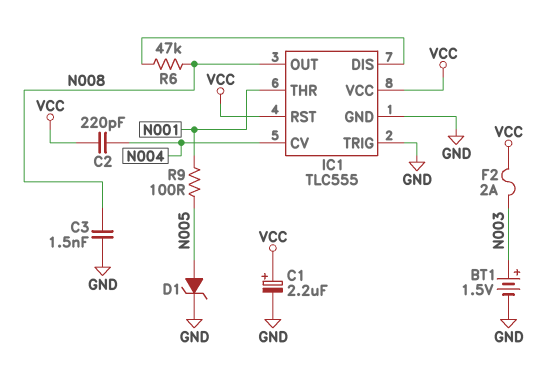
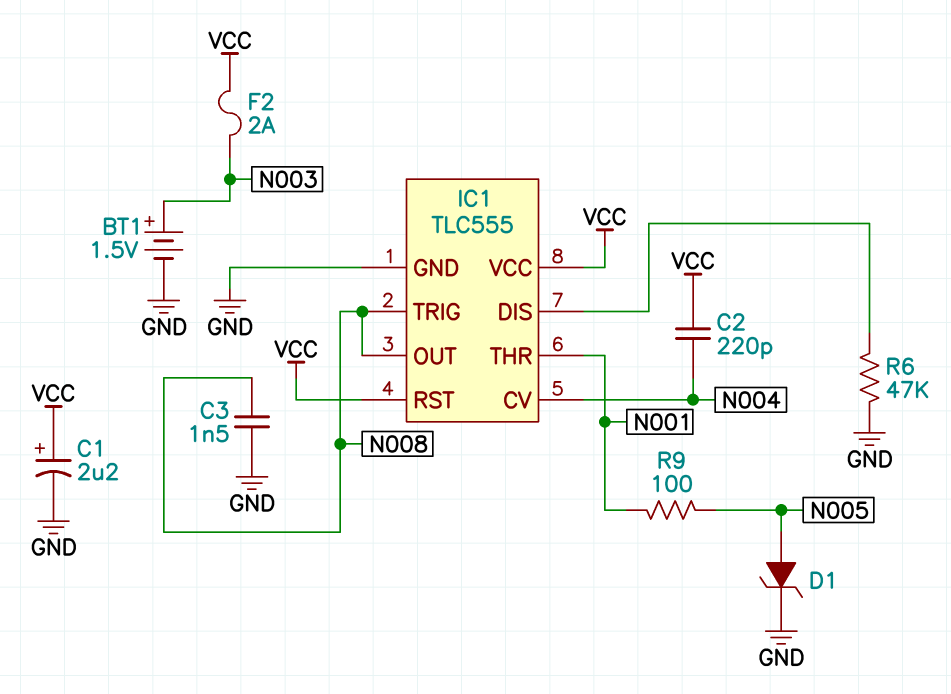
IC1 pin TRIG: GND -> N008
R6: 47k (IC1/DIS, N008) -> 47k (GND, IC1/DIS)

